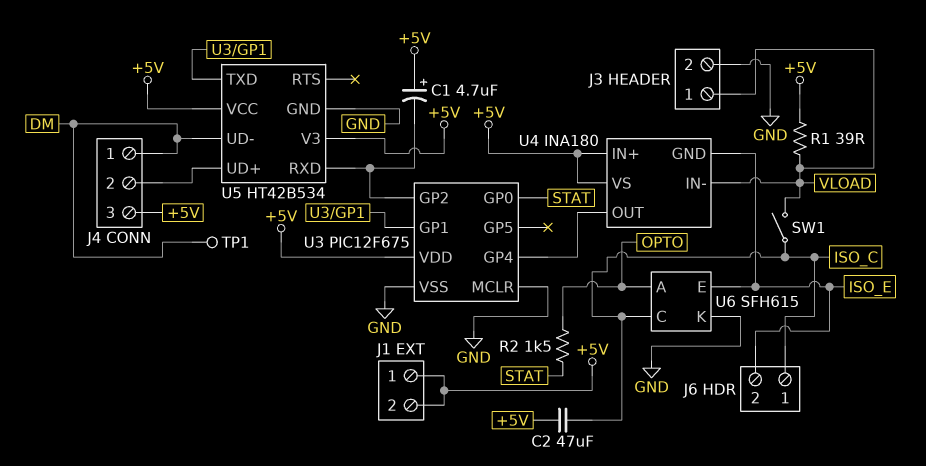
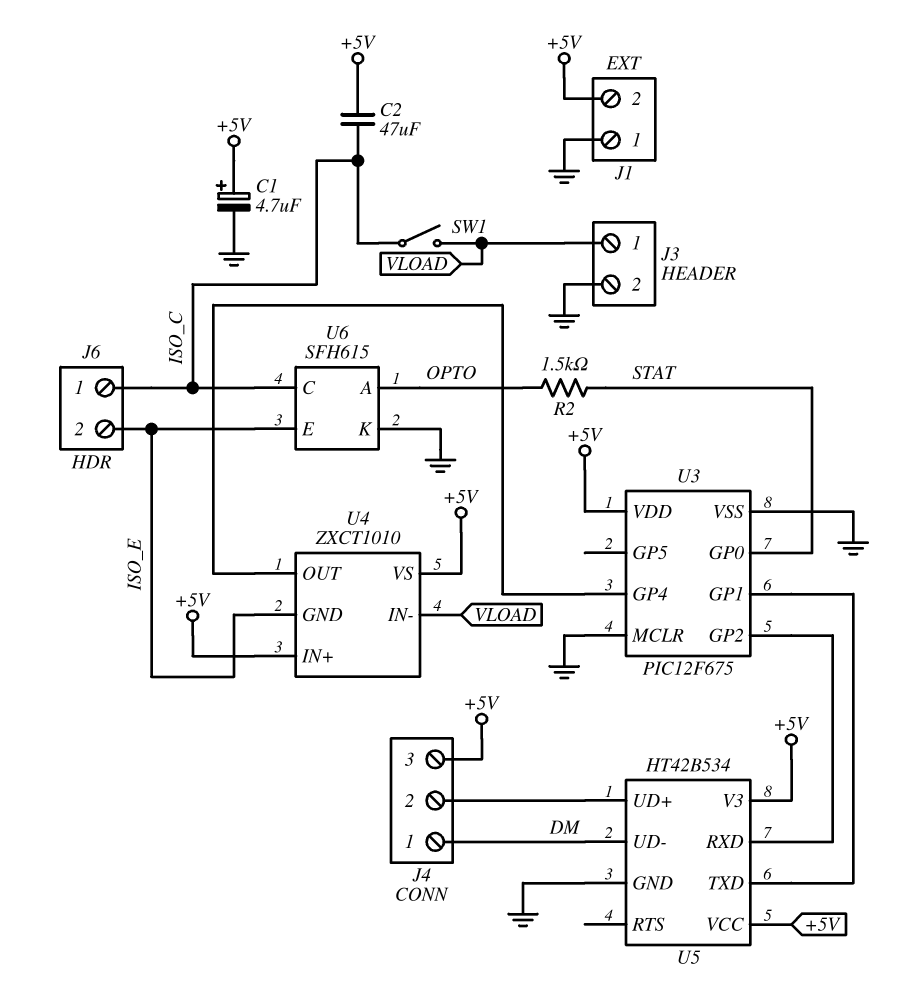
C1: 4.7uF (plus +5V, minus U3/GP2) -> 4.7uF (plus +5V, minus GND)
J1 pin 1: +5V -> GND
R1: 39 (+5V, VLOAD) -> none
TP1: test point (DM) -> none
U4: INA180 -> ZXCT1010

